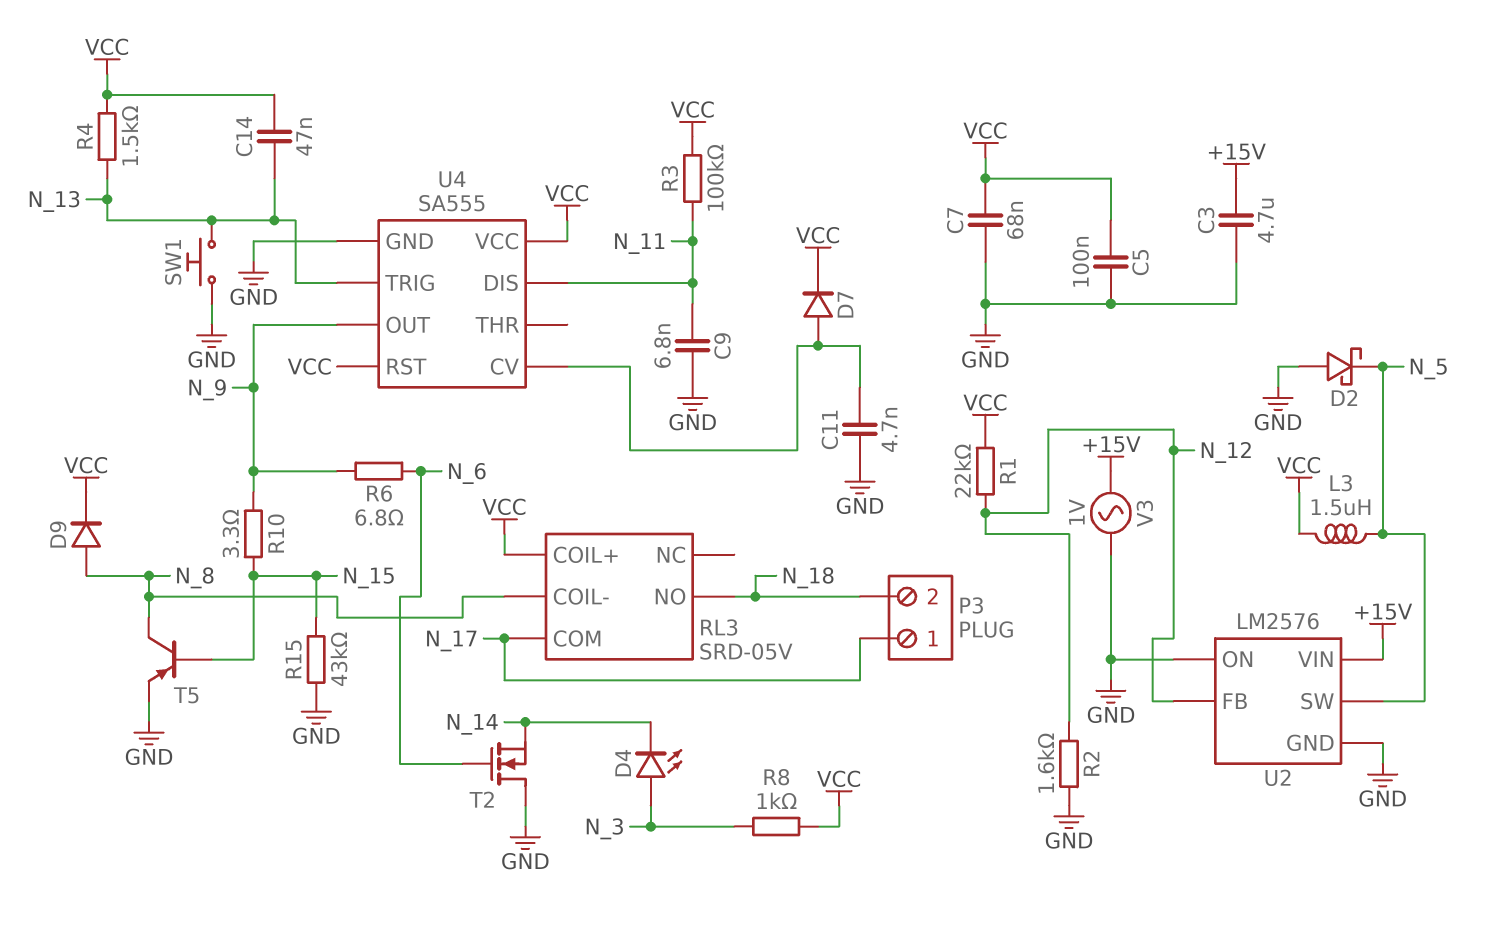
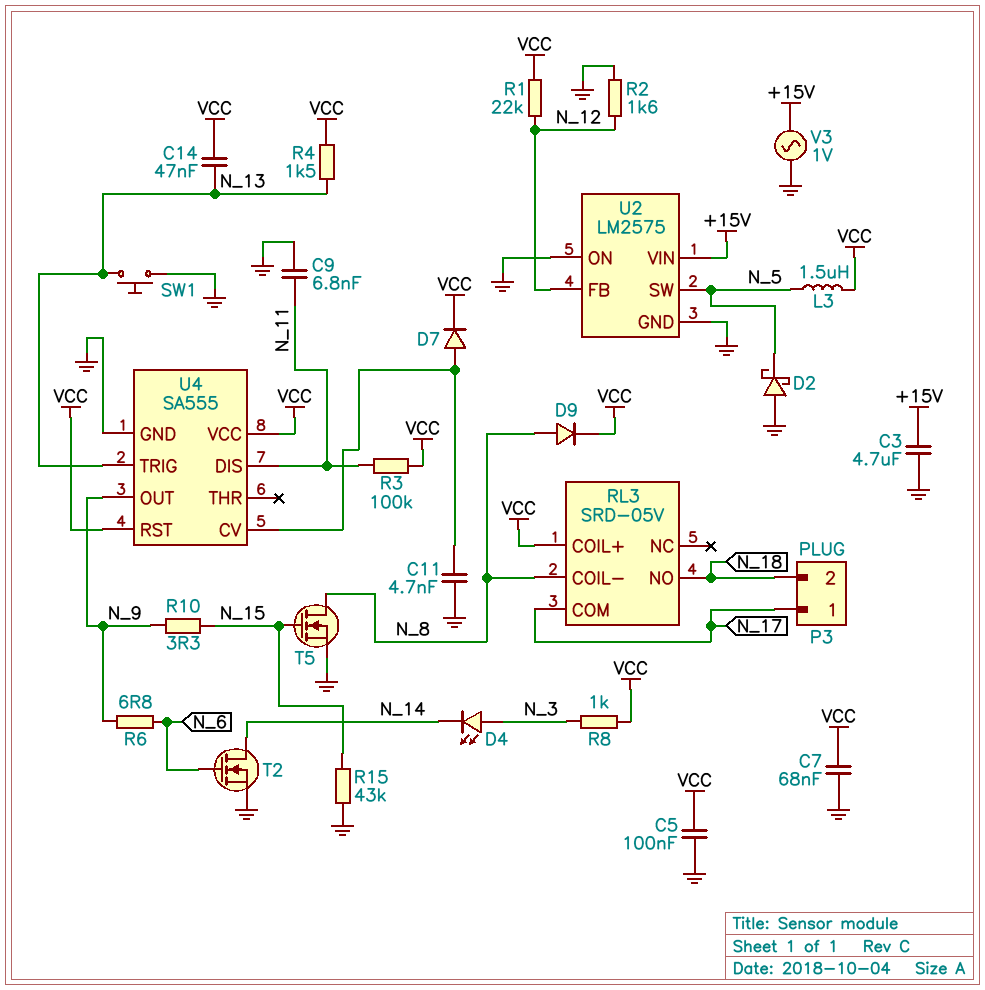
T2: NMOS (G N_6, D GND, S N_14) -> NMOS (G N_6, D N_14, S GND)
T5: PNP (B N_15, C N_8, E GND) -> NMOS (G N_15, D N_8, S GND)
U2: LM2576 -> LM2575

